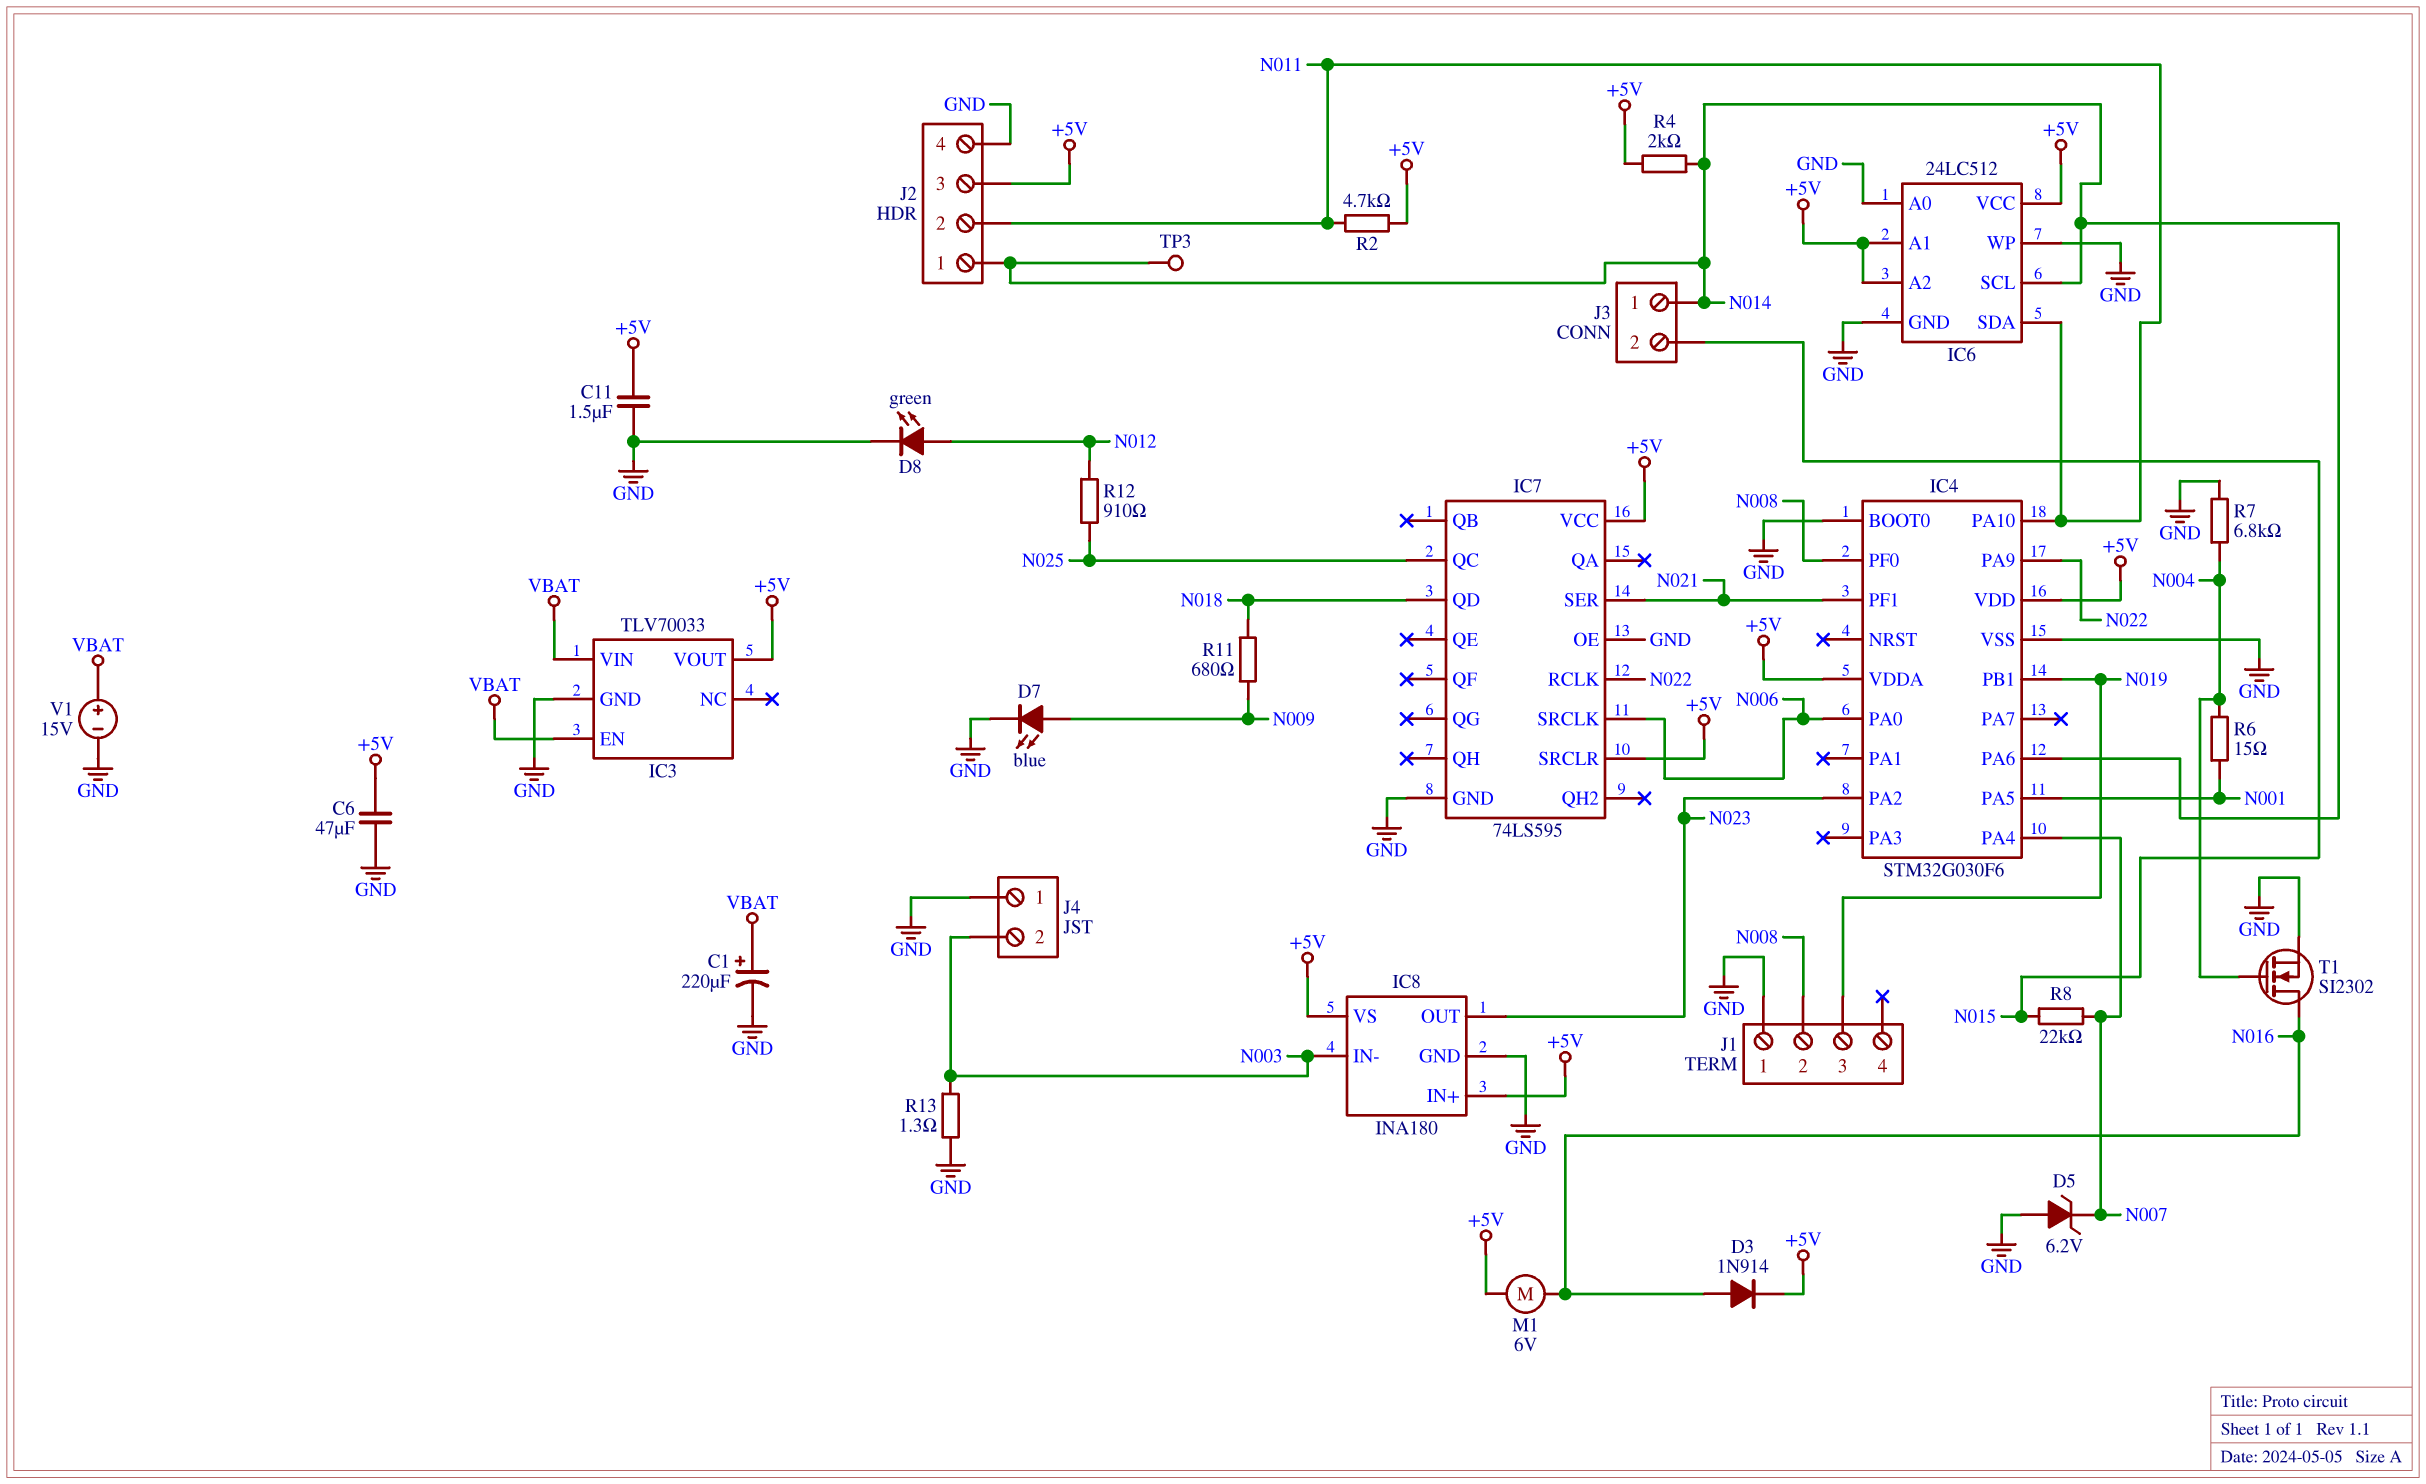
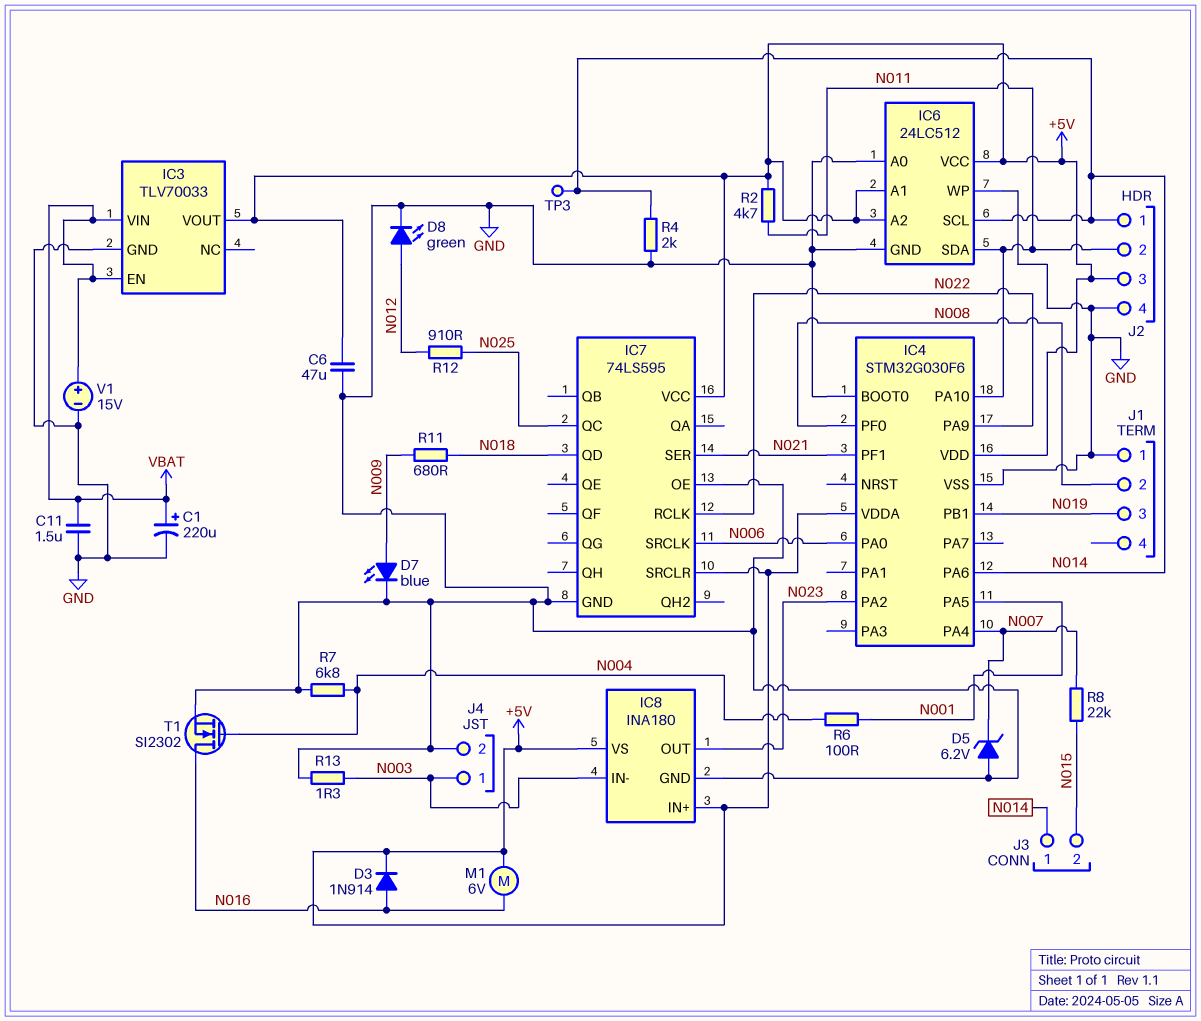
C11: 1.5uF (+5V, GND) -> 1.5uF (GND, VBAT)
J4 pin 1: GND -> N003
J4 pin 2: N003 -> GND
R4: 2k (+5V, N014) -> 2k (GND, N014)
R6: 15 (N001, N004) -> 100 (N001, N004)

